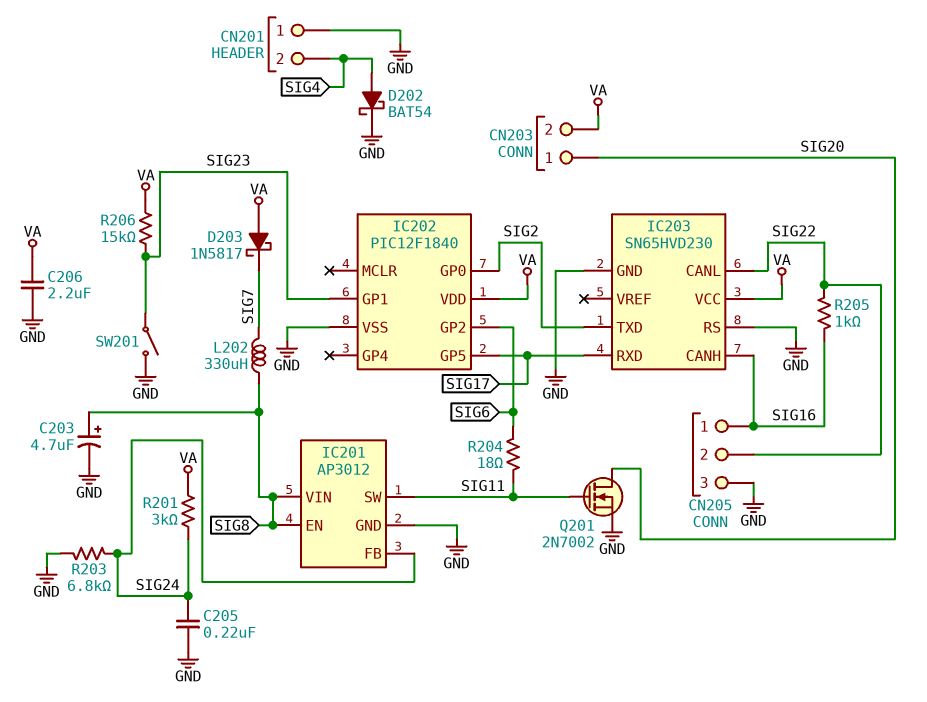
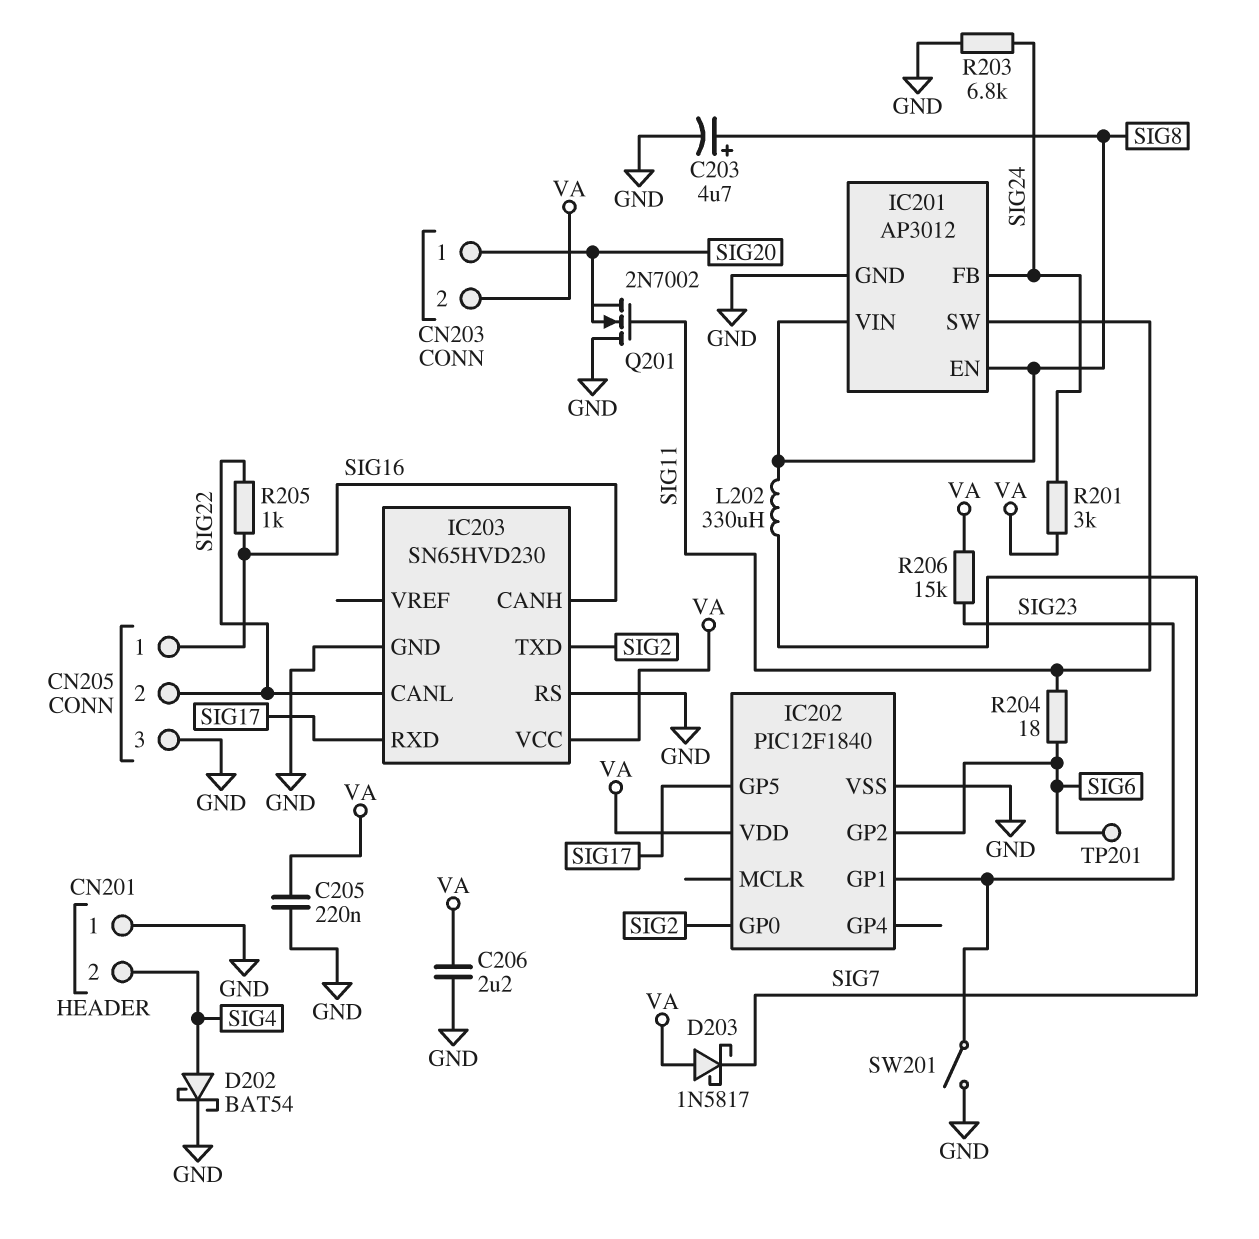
C205: 220nF (GND, SIG24) -> 220nF (GND, VA)
Q201: NMOS 2N7002 (G SIG11, D SIG20, S GND) -> NMOS 2N7002 (G SIG11, D GND, S SIG20)
TP201: none -> test point (SIG6)

